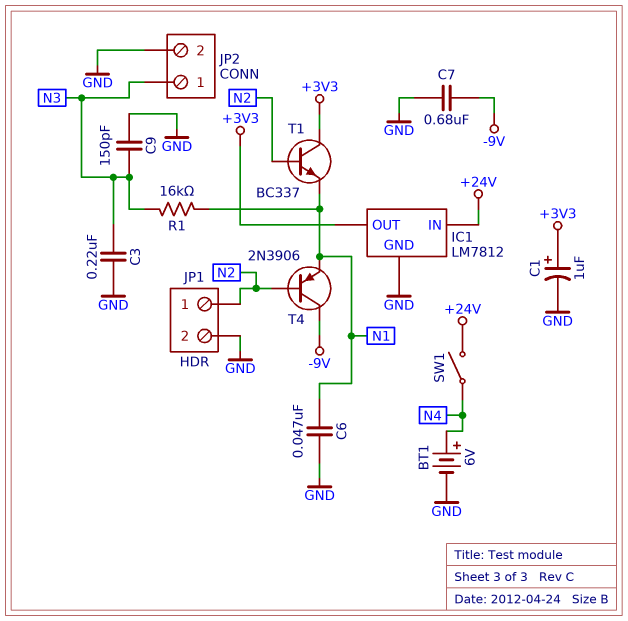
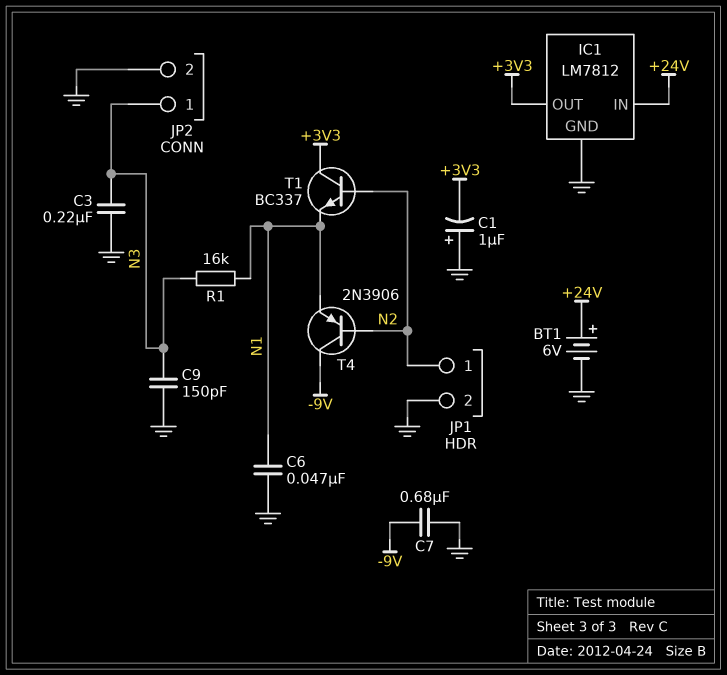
BT1: 6V (plus N4, minus GND) -> 6V (plus +24V, minus GND)
C1: 1uF (plus +3V3, minus GND) -> 1uF (plus GND, minus +3V3)
SW1: switch (+24V, N4) -> none

